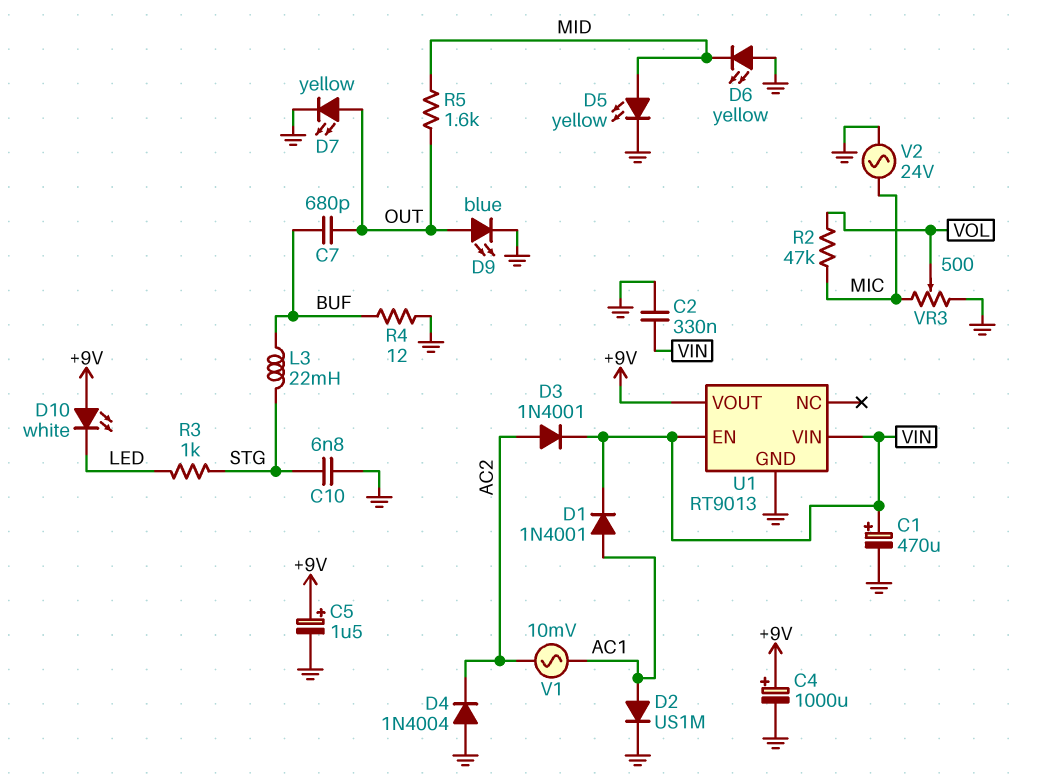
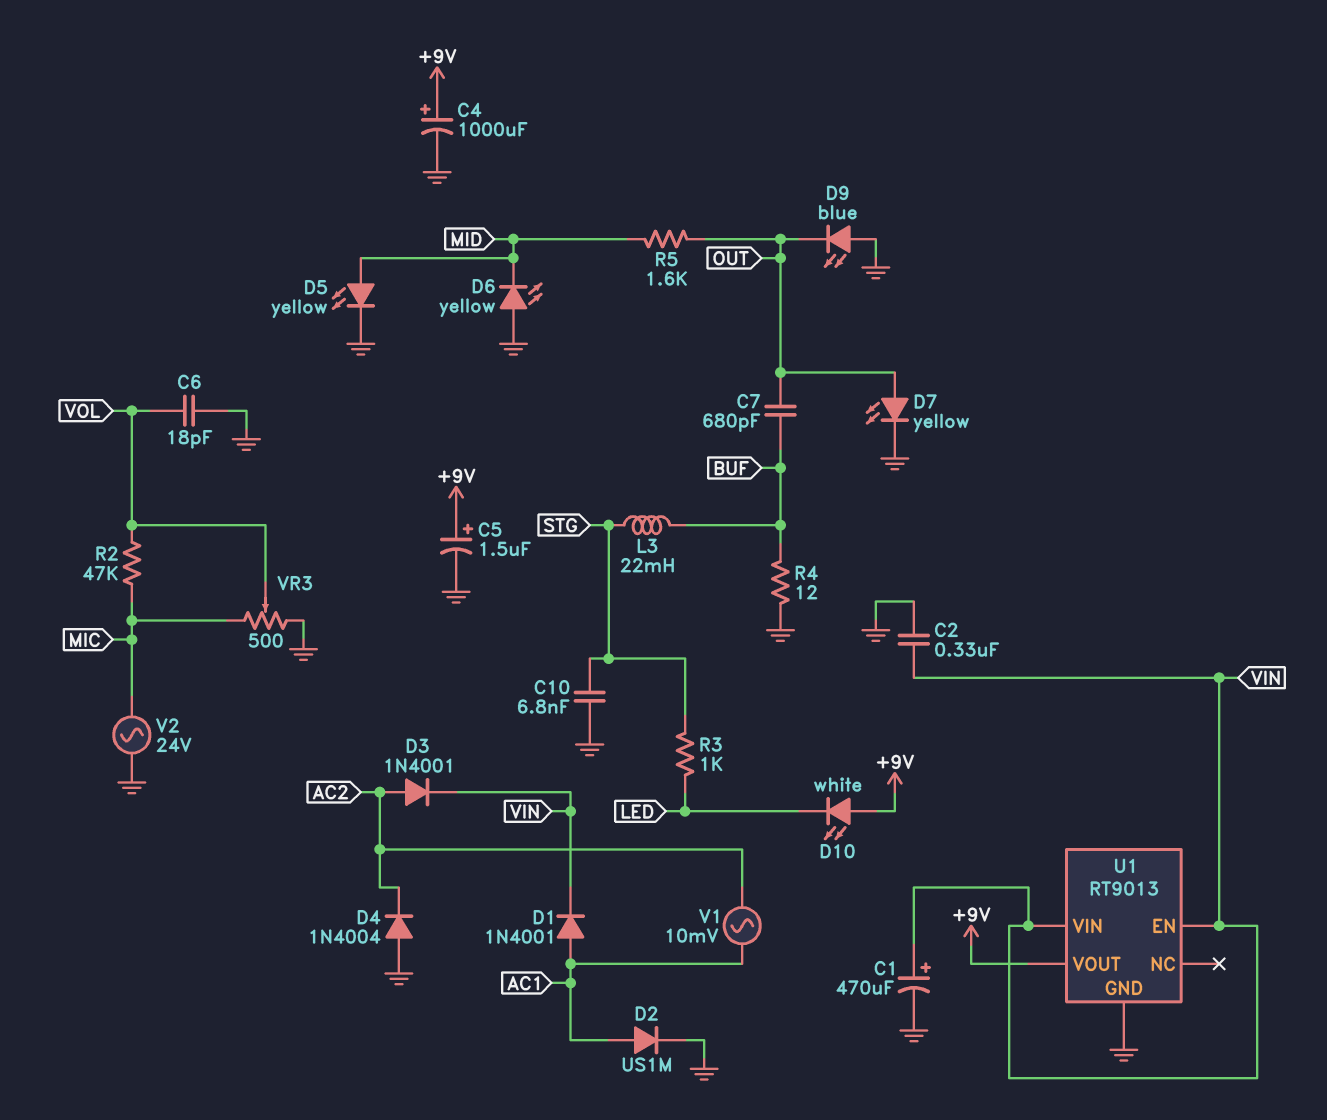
C6: none -> 18pF (GND, VOL)
D9: LED blue (A OUT, K GND) -> LED blue (A GND, K OUT)

